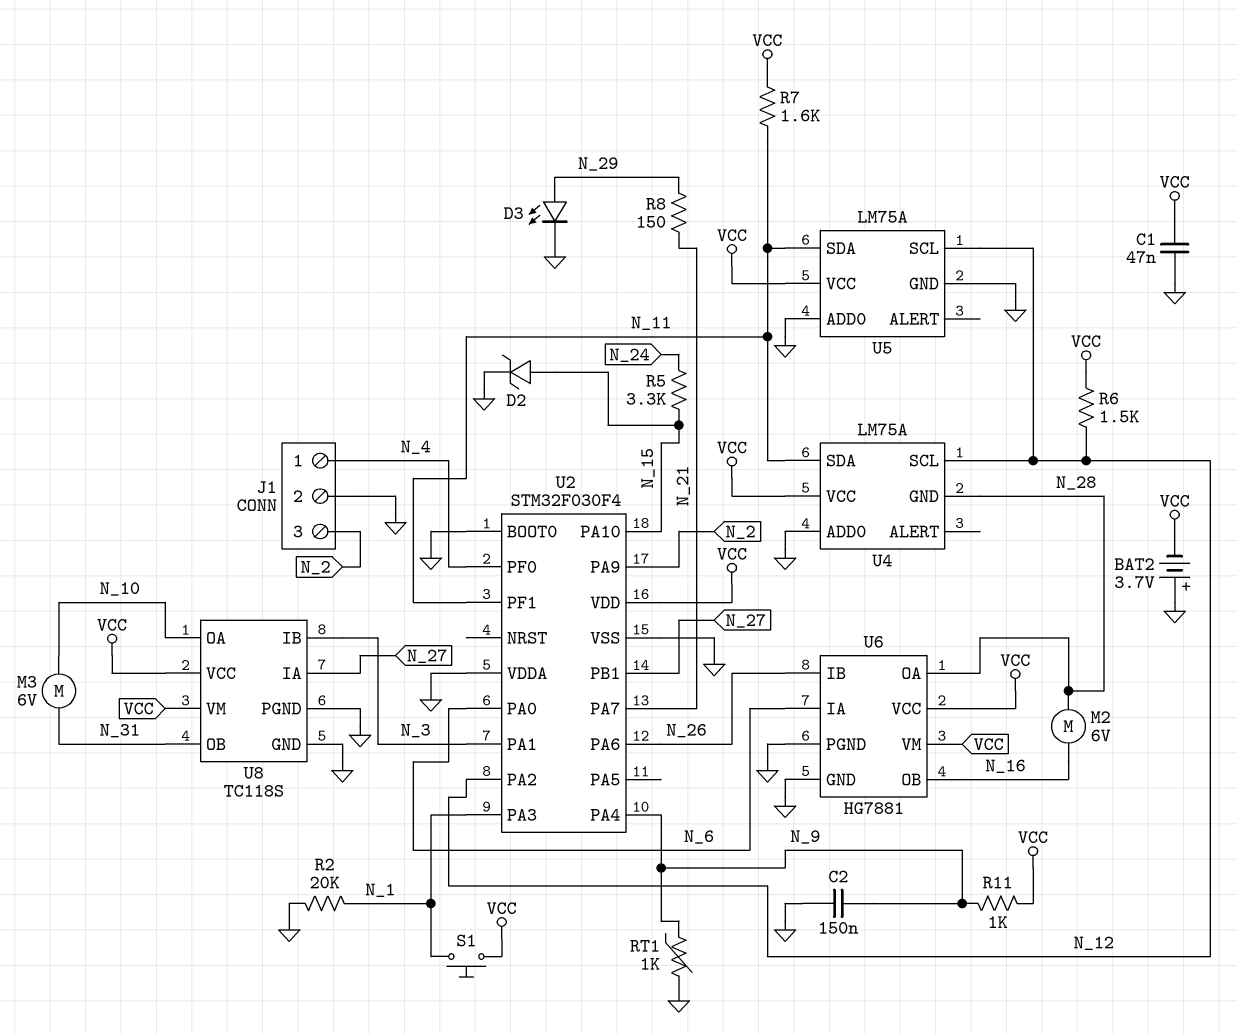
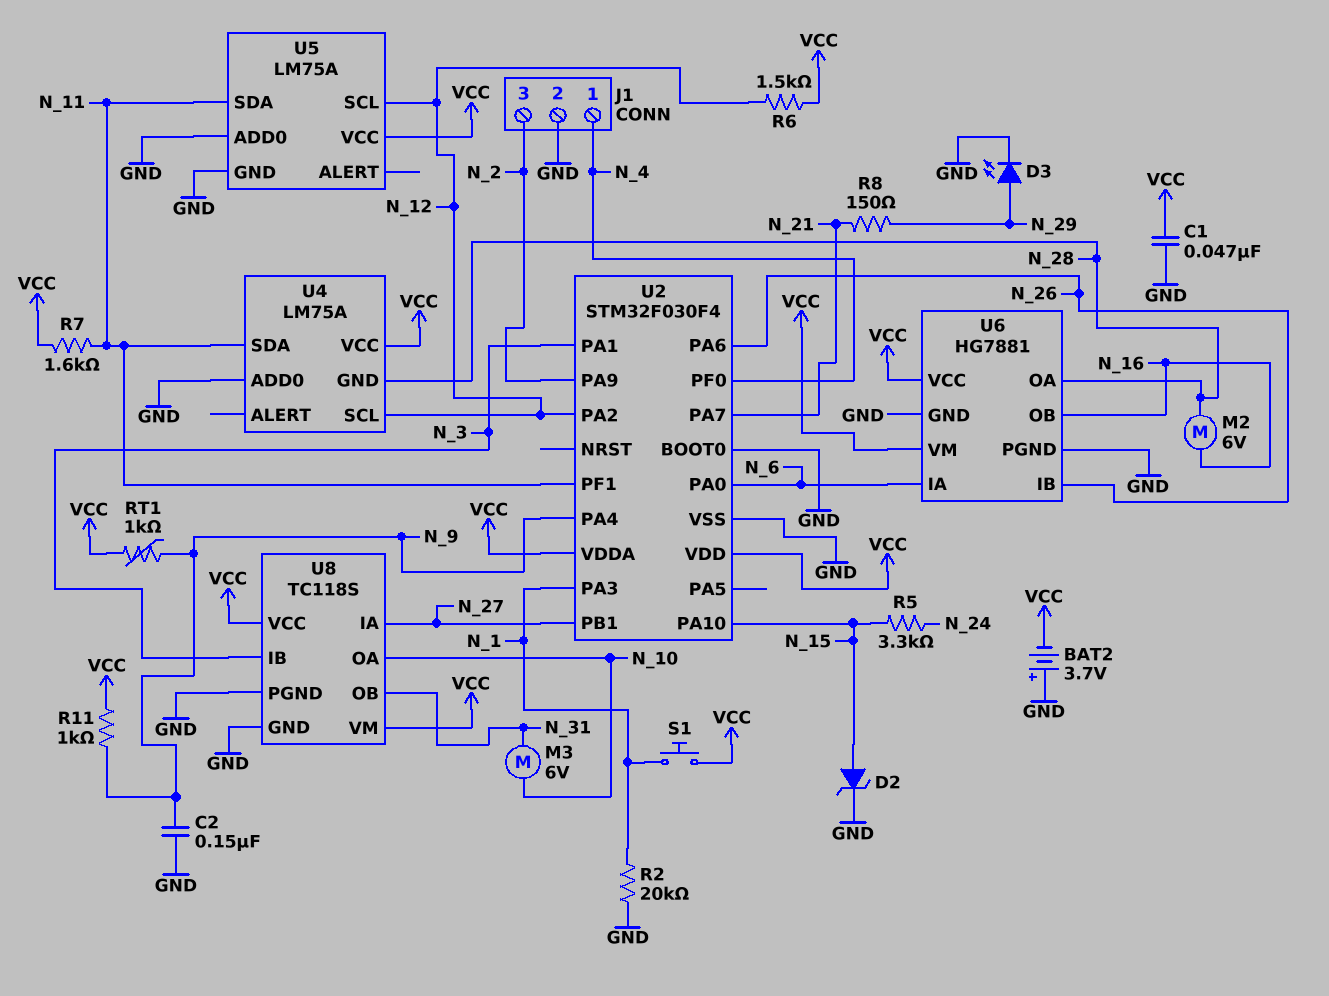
RT1: 1k (GND, N_9) -> 1k (N_9, VCC)
U2 pin VDDA: GND -> VCC

